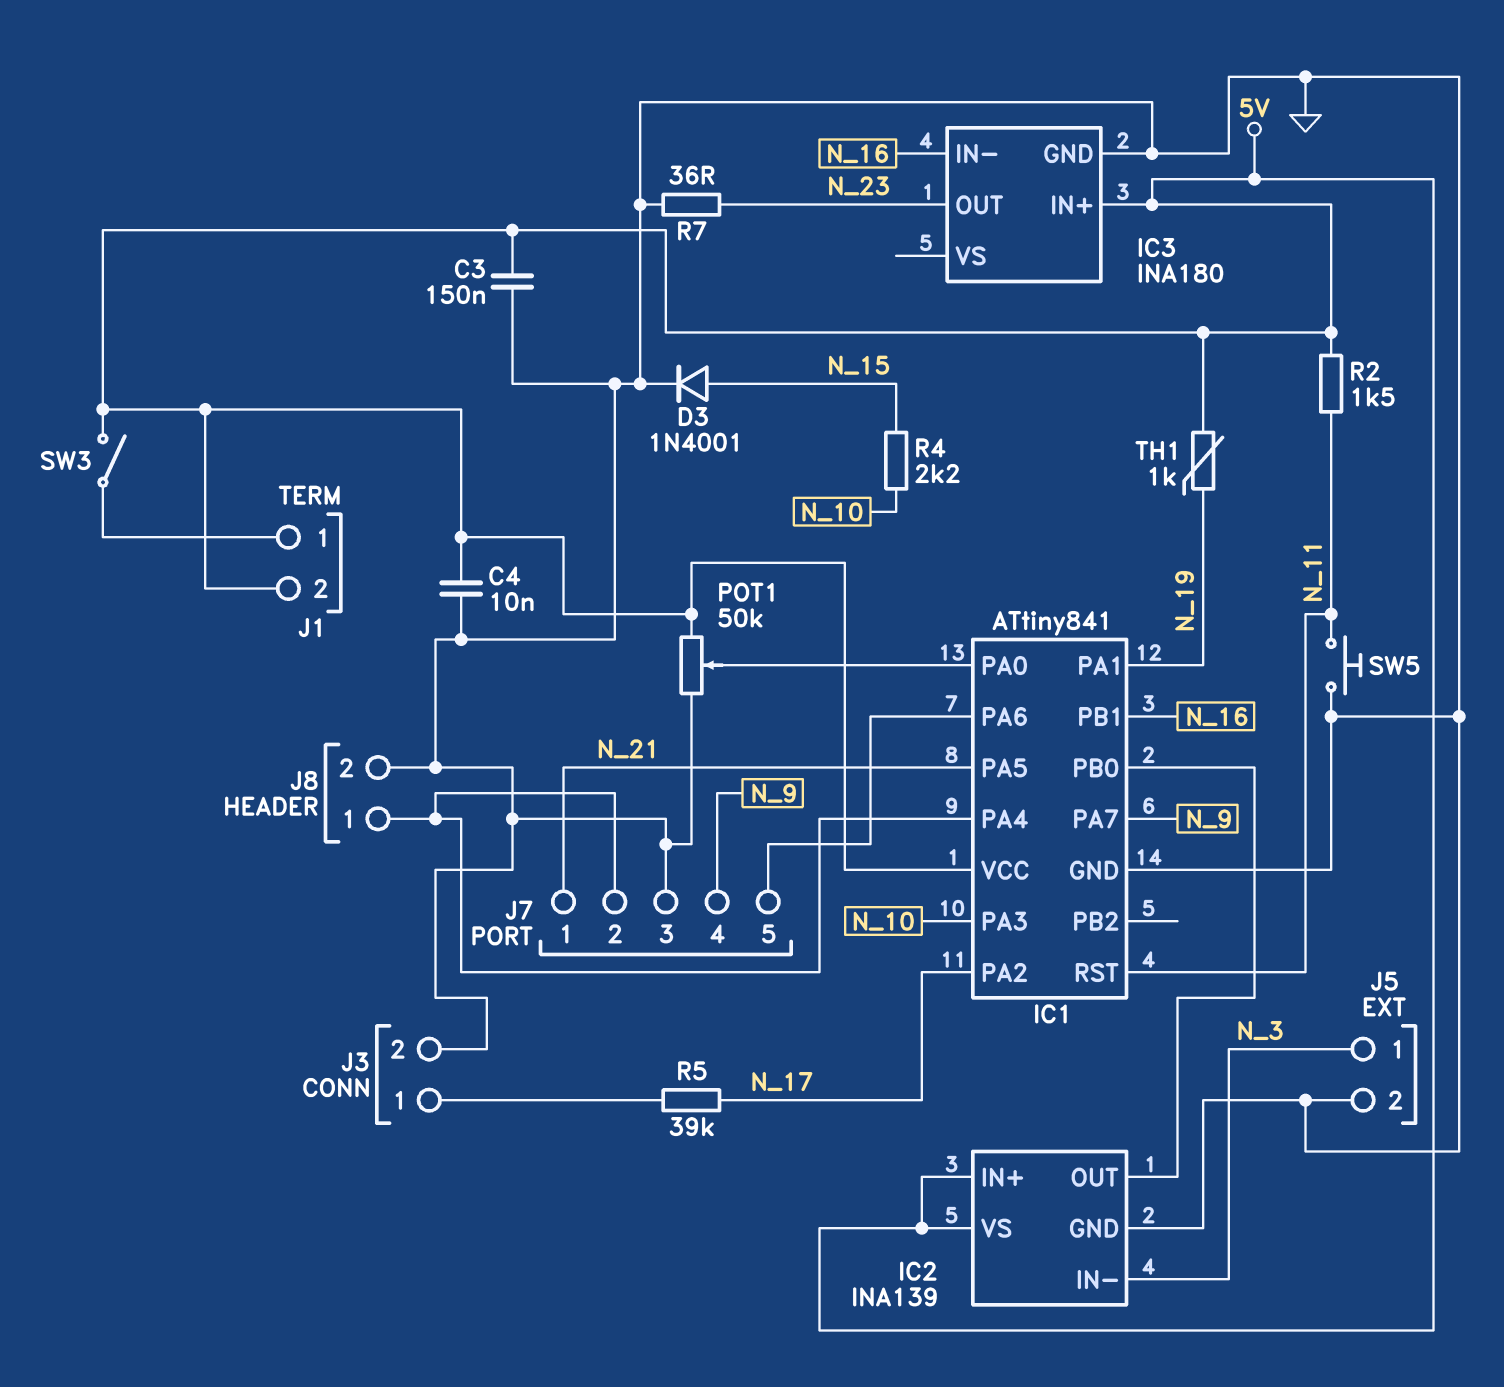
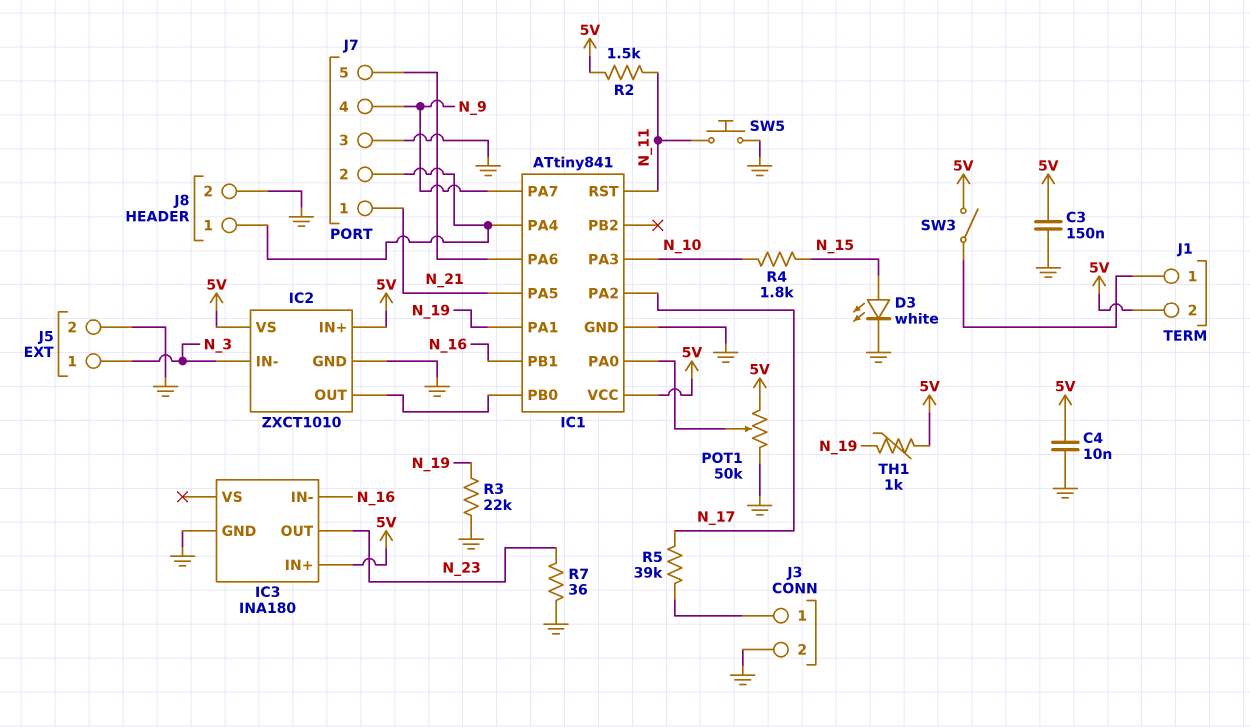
D3: diode 1N4001 (A N_15, K GND) -> LED white (A N_15, K GND)
IC2: INA139 -> ZXCT1010
R3: none -> 22k (GND, N_19)
R4: 2.2k (N_10, N_15) -> 1.8k (N_10, N_15)

